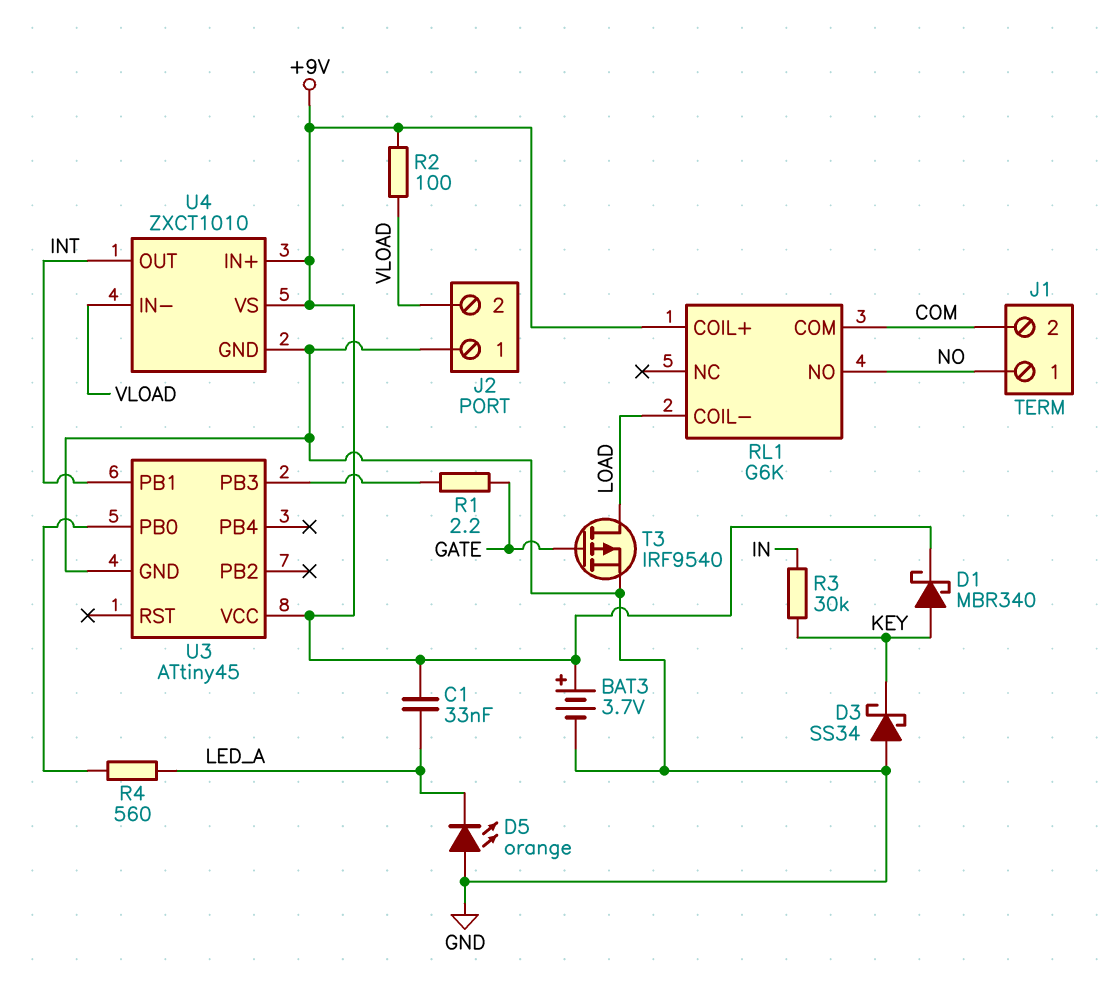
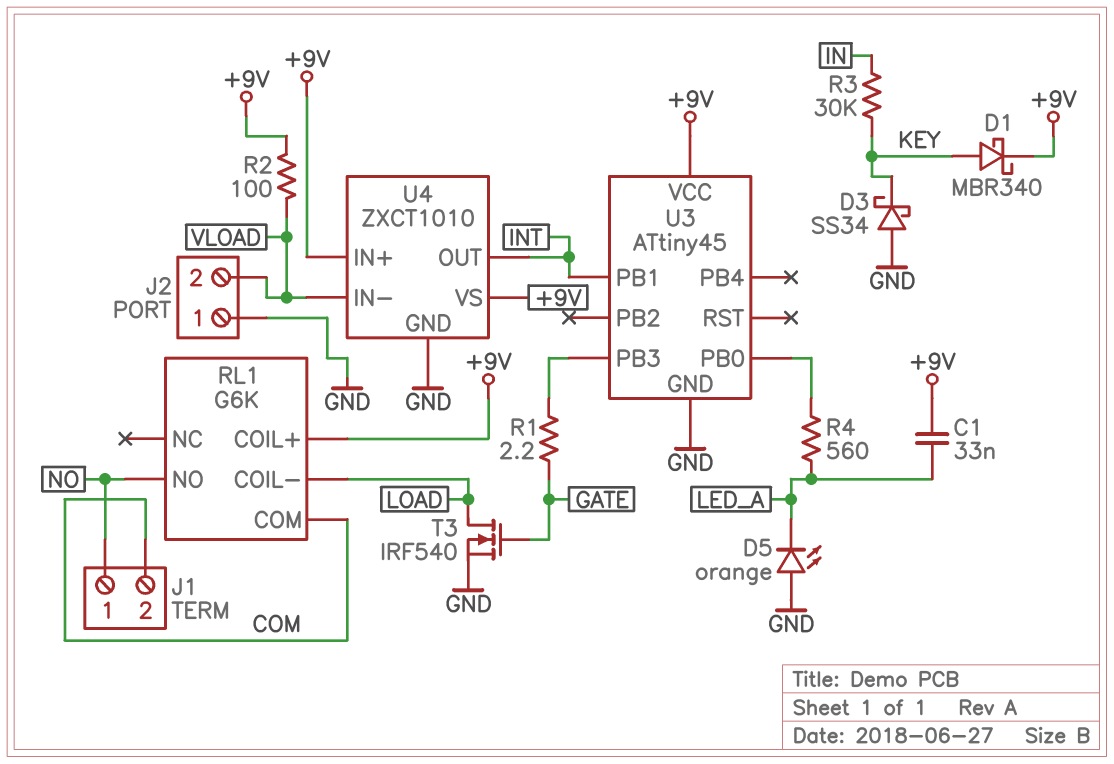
BAT3: 3.7V (plus +9V, minus GND) -> none
T3: PMOS IRF9540 (G GATE, D LOAD, S GND) -> NMOS IRF540 (G GATE, D LOAD, S GND)

